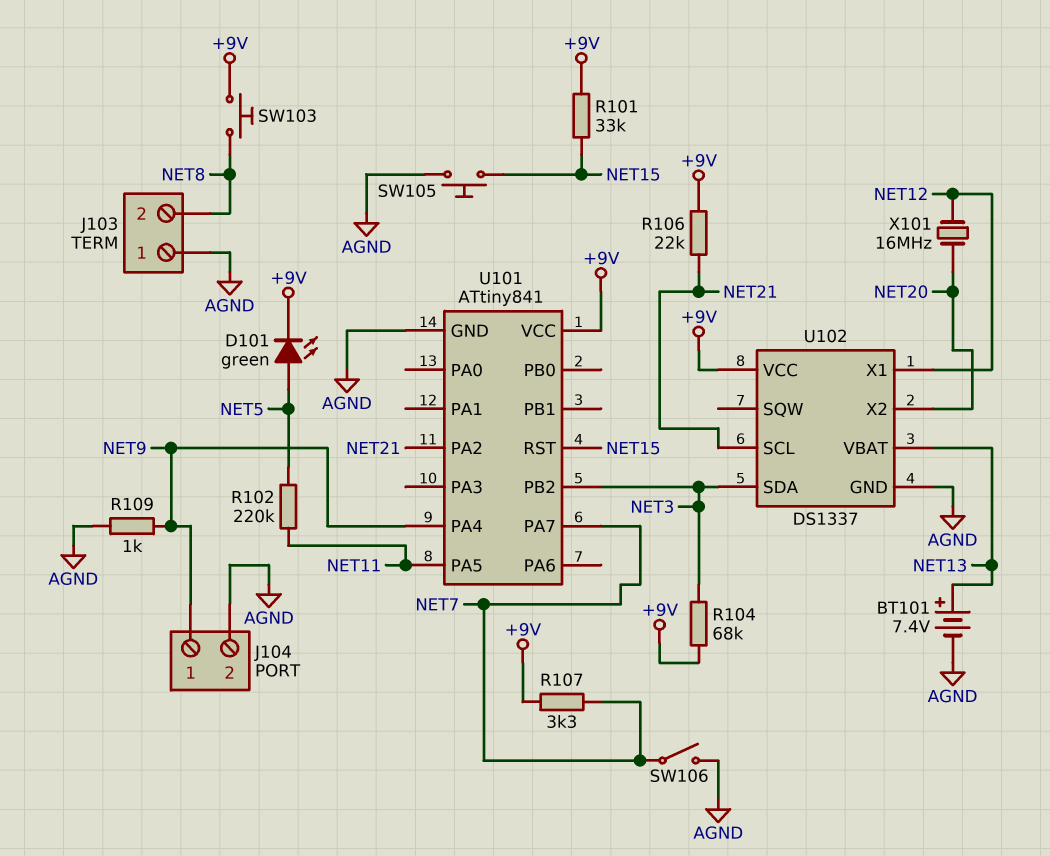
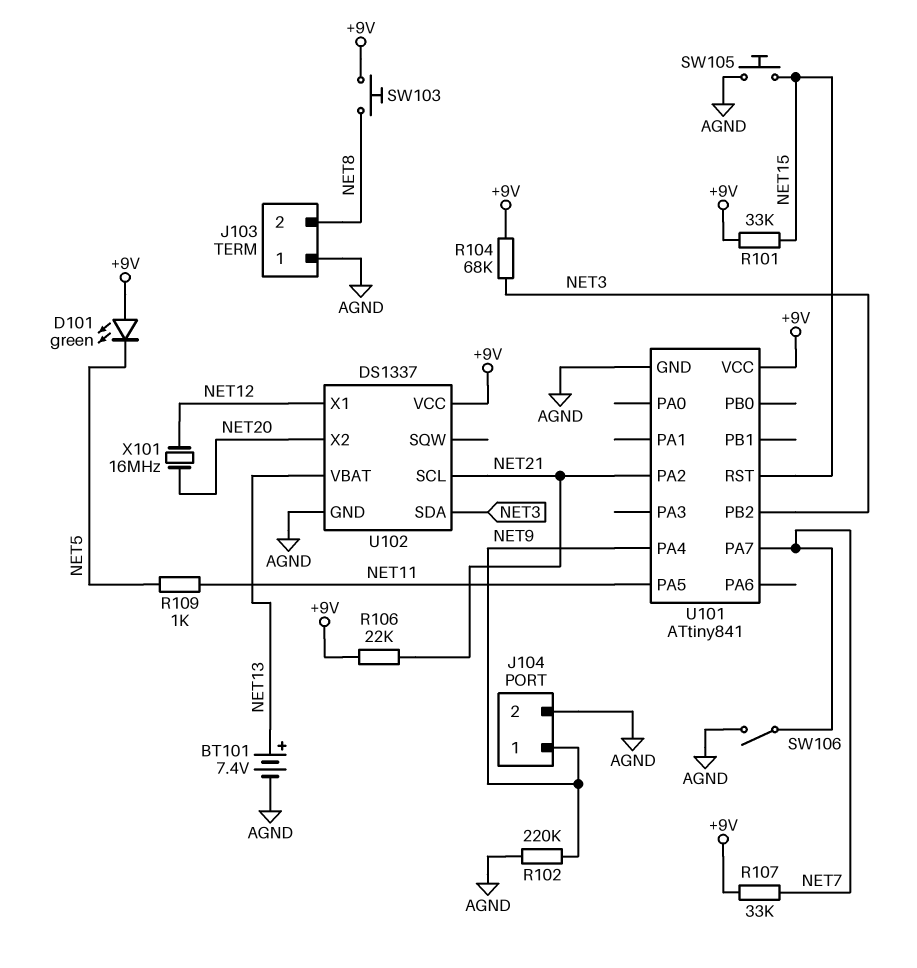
D101: LED green (A NET5, K +9V) -> LED green (A +9V, K NET5)
R102: 220k (NET5, NET11) -> 220k (AGND, NET9)
R107: 3.3k (+9V, NET7) -> 33k (+9V, NET7)
R109: 1k (AGND, NET9) -> 1k (NET5, NET11)

